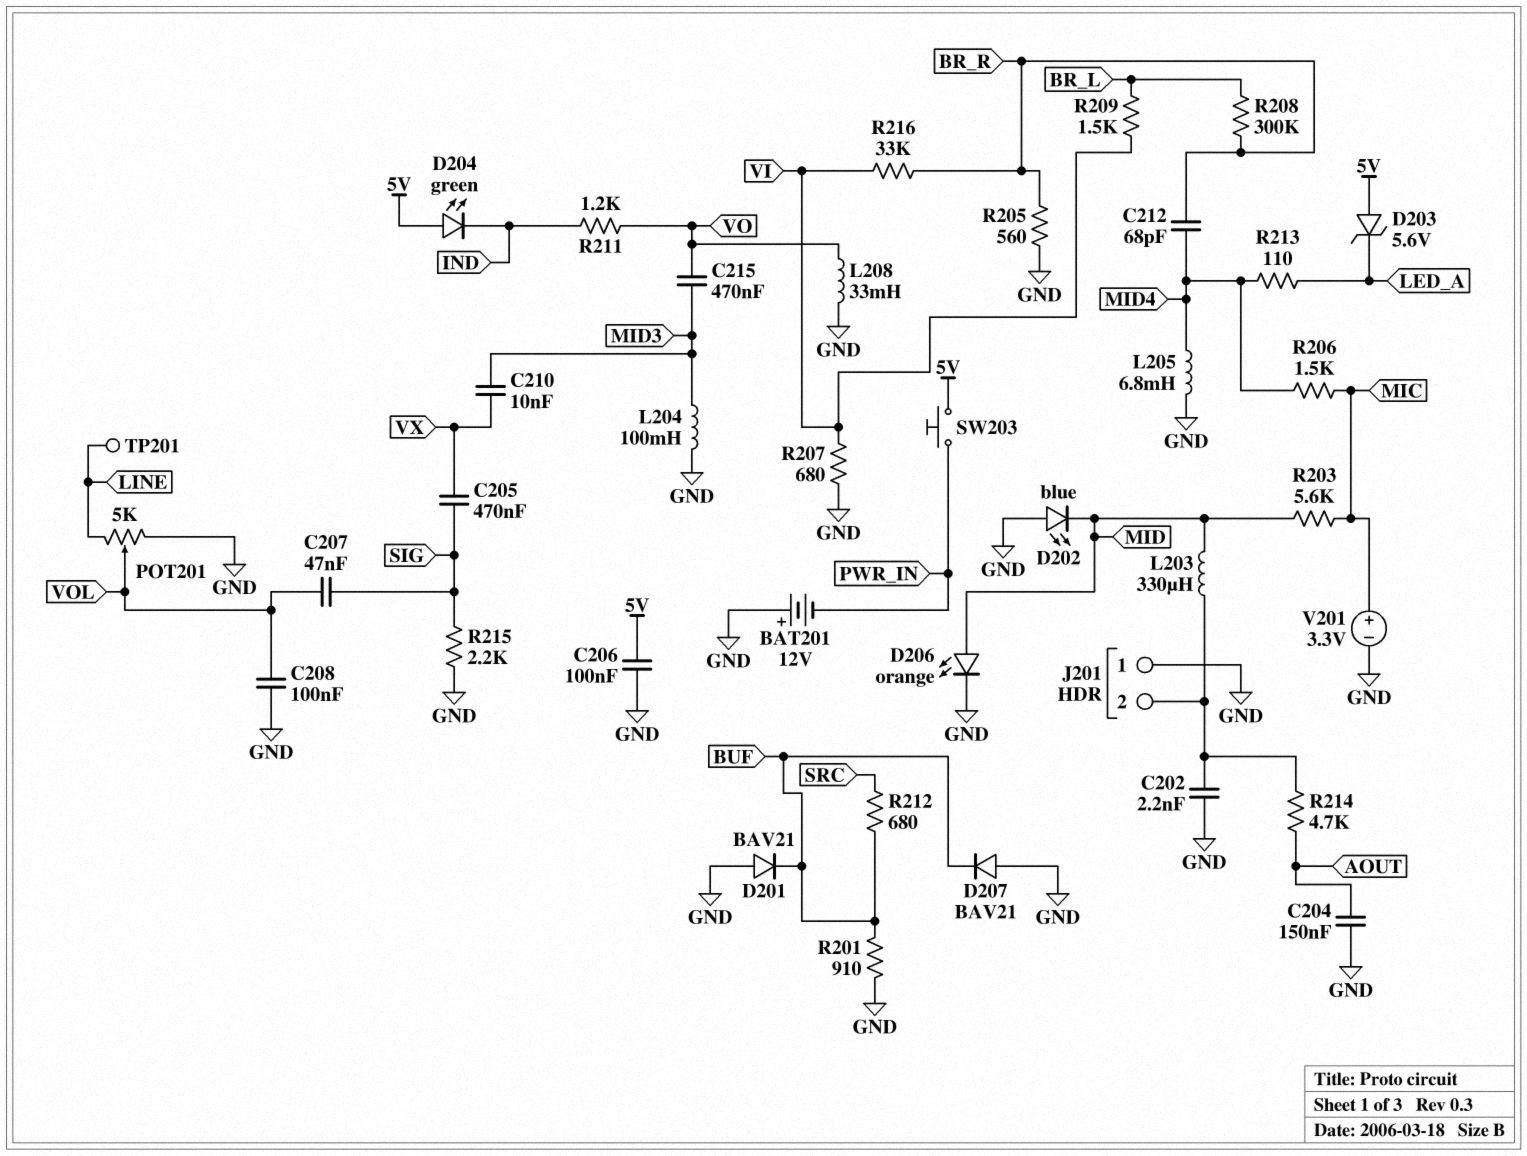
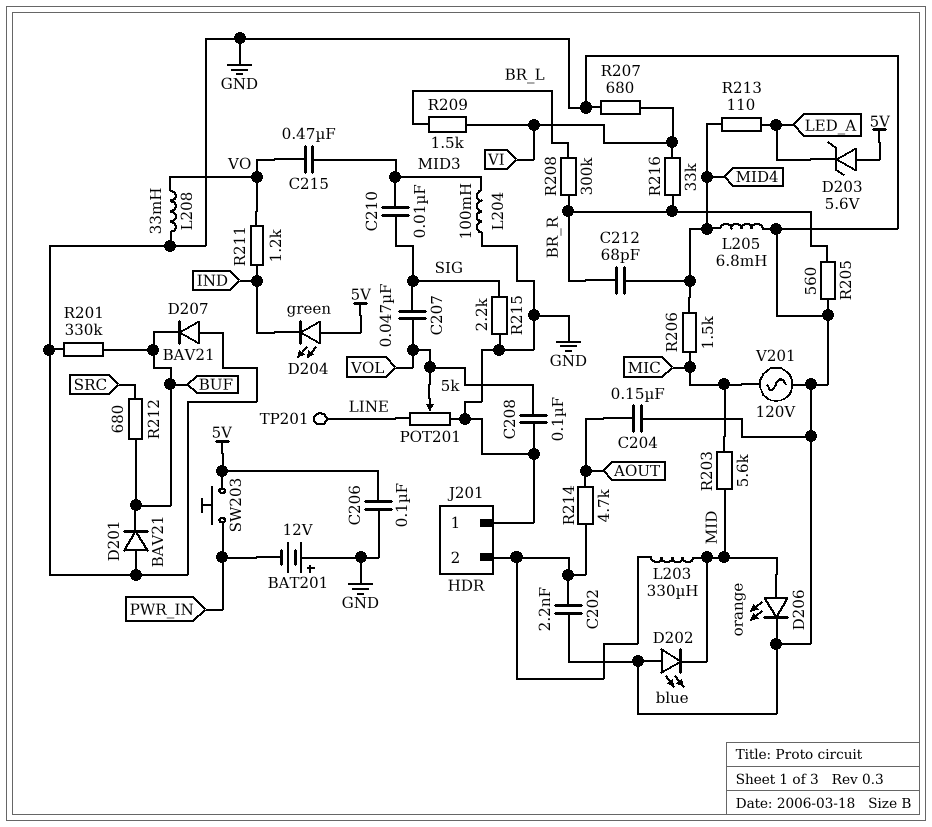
C205: 470nF (SIG, VX) -> none
C210: 10nF (MID3, VX) -> 10nF (MID3, SIG)
R201: 910 (BUF, GND) -> 330k (BUF, GND)
V201: 3.3V (plus MIC, minus GND) -> AC 120V (GND, MIC)

